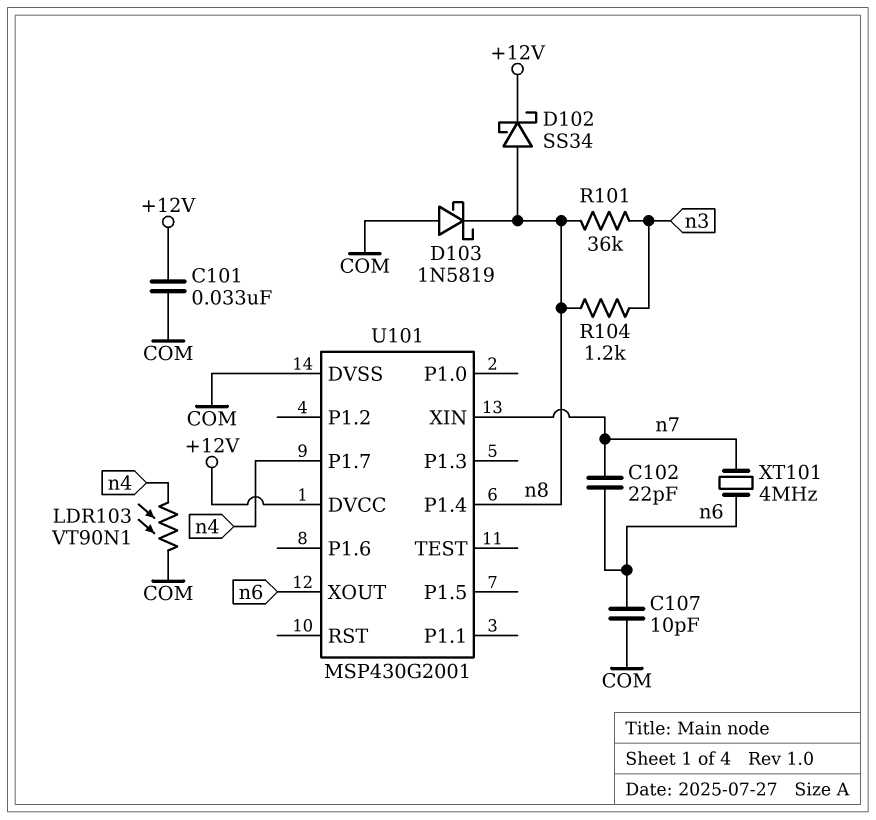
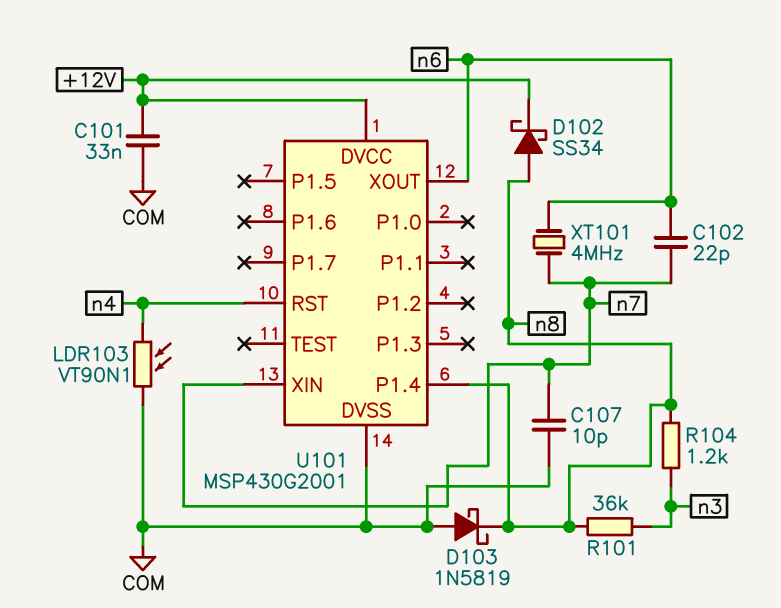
C107: 10pF (COM, n6) -> 10pF (COM, n7)
U101 pin P1.7: n4 -> none
U101 pin RST: none -> n4

